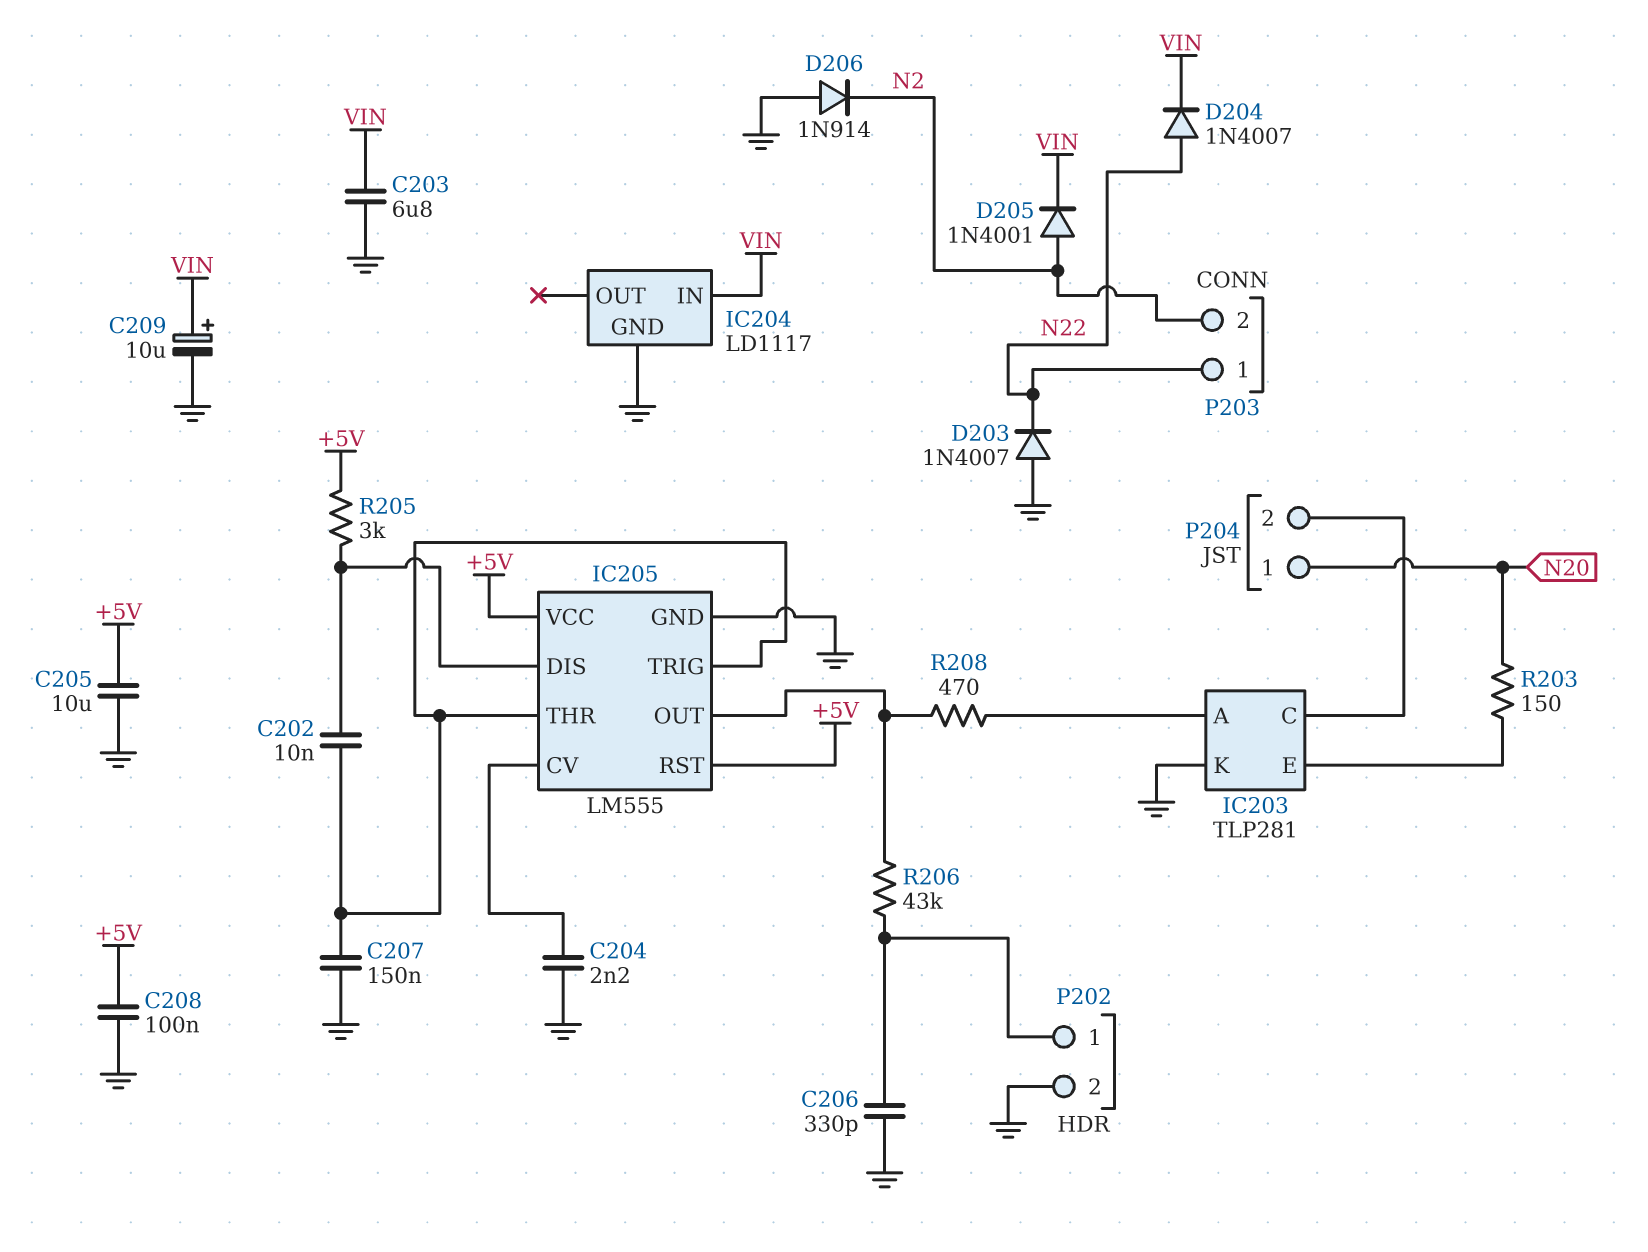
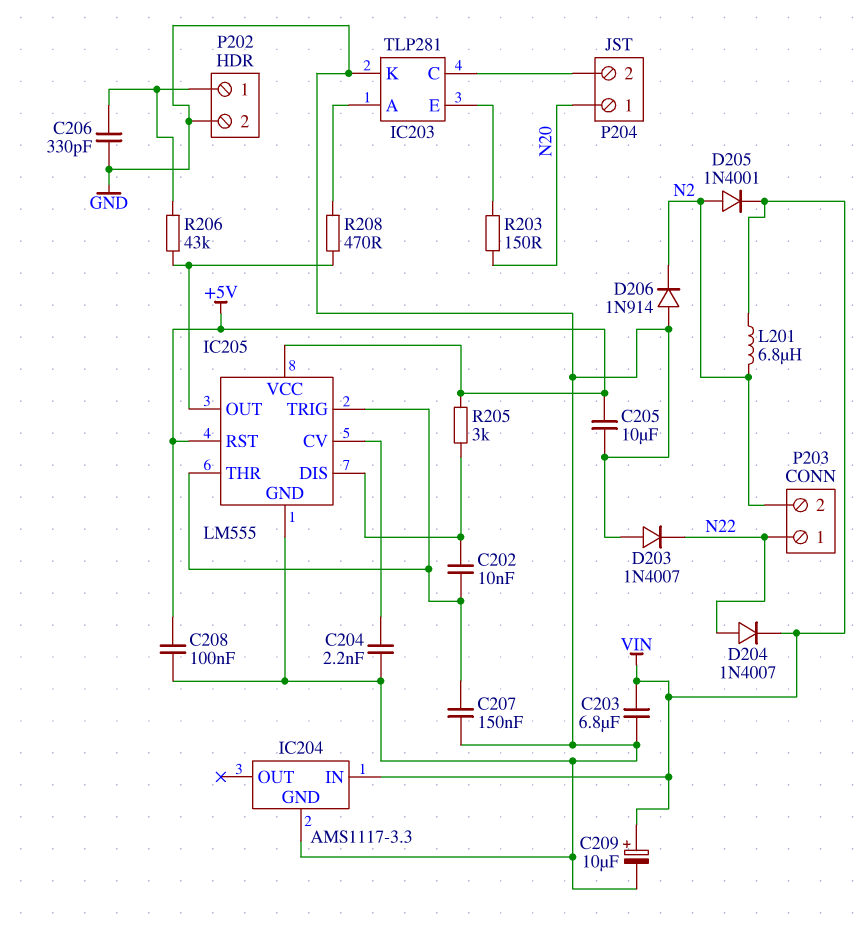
IC204: LD1117 -> AMS1117-3.3
L201: none -> 6.8uH (N2, VIN)

